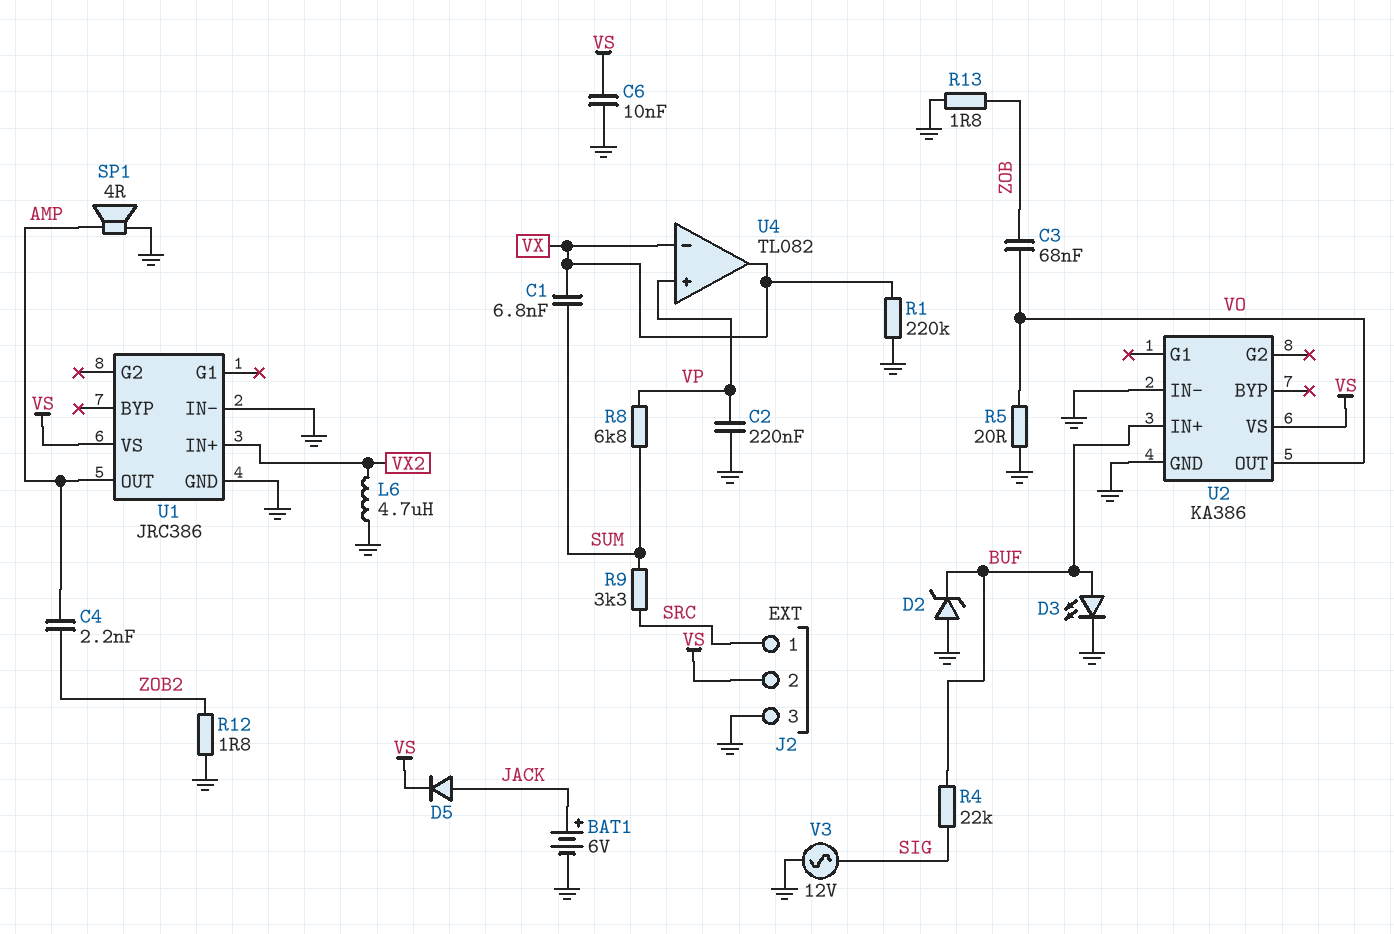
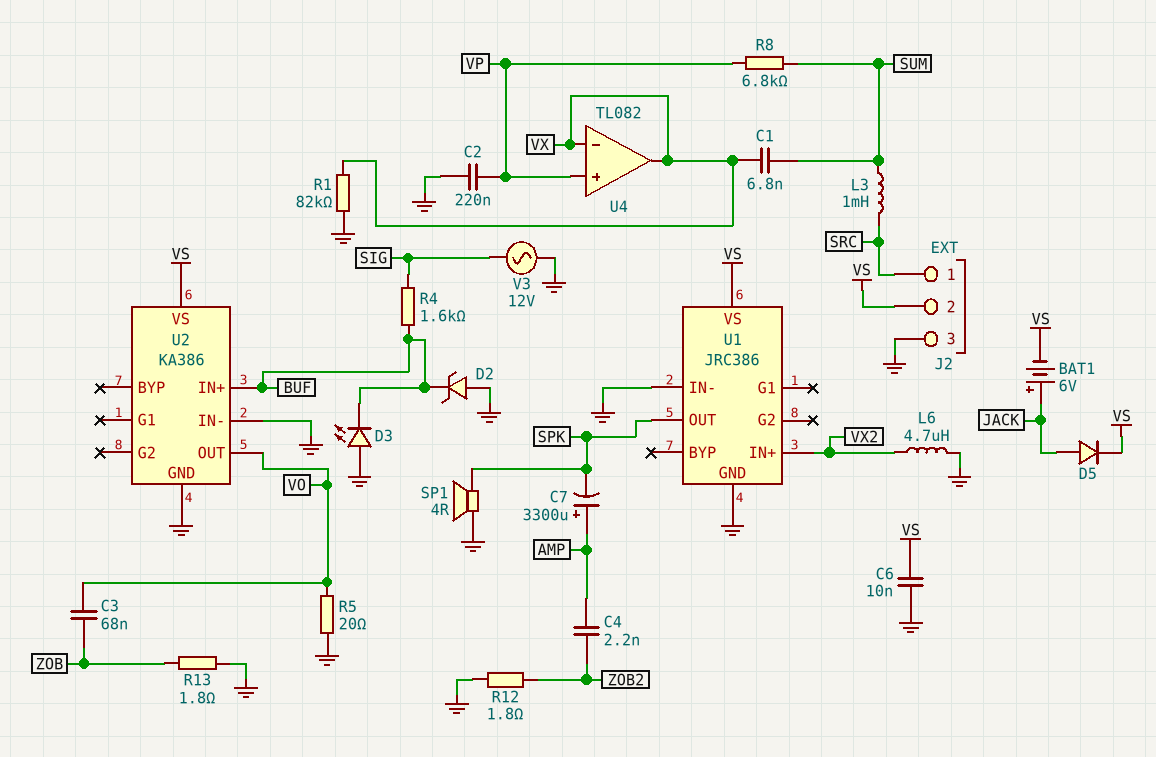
BAT1: 6V (plus JACK, minus GND) -> 6V (plus JACK, minus VS)
C7: none -> 3300uF (plus AMP, minus SPK)
D3: LED (A BUF, K GND) -> LED (A GND, K BUF)
L3: none -> 1mH (SRC, SUM)
R1: 220k (GND, VX) -> 82k (GND, VX)
R4: 22k (BUF, SIG) -> 1.6k (BUF, SIG)
R9: 3.3k (SRC, SUM) -> none
SP1: speaker 4R (AMP, GND) -> speaker 4R (GND, SPK)
U1 pin OUT: AMP -> SPK

